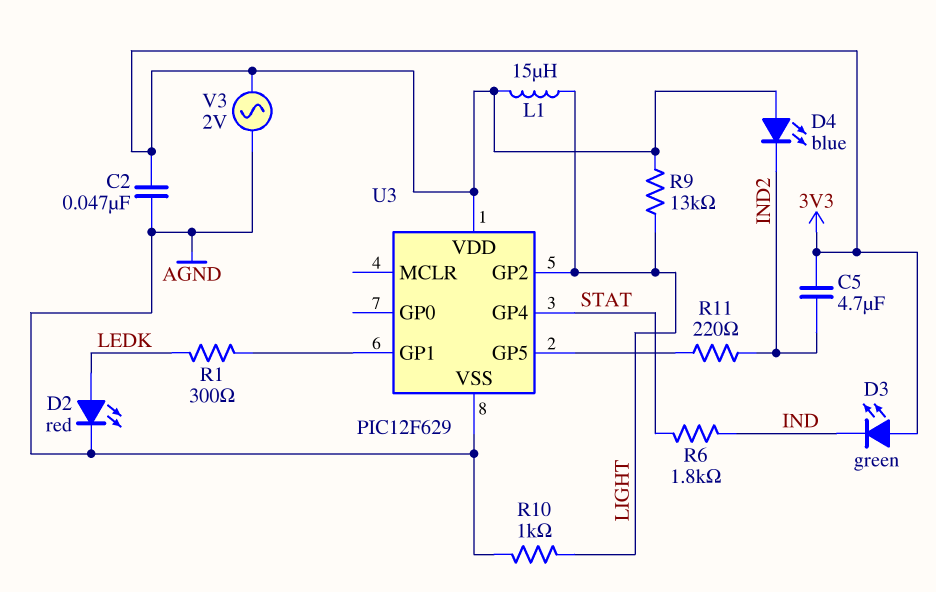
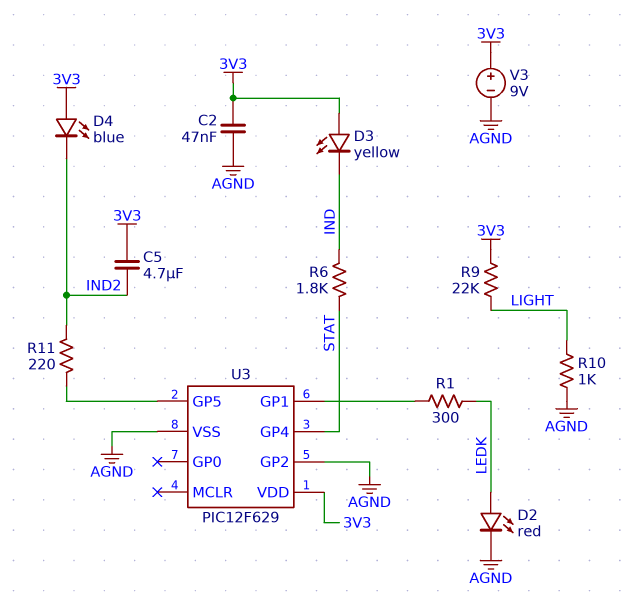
D3: LED green (A 3V3, K IND) -> LED yellow (A 3V3, K IND)
L1: 15uH (3V3, LIGHT) -> none
R9: 13k (3V3, LIGHT) -> 22k (3V3, LIGHT)
U3 pin GP2: LIGHT -> AGND
V3: AC 2V (3V3, AGND) -> 9V (plus 3V3, minus AGND)

